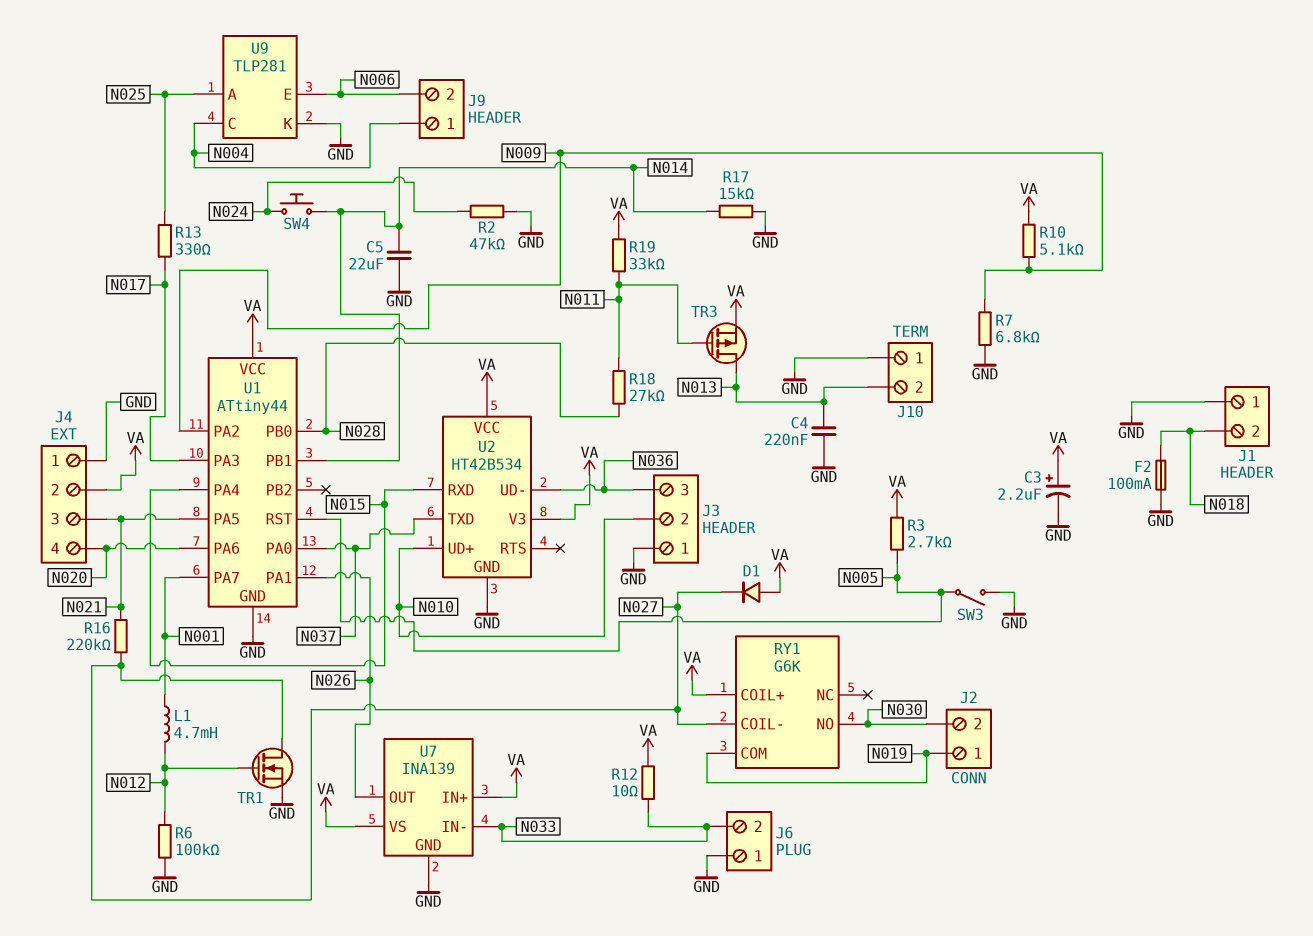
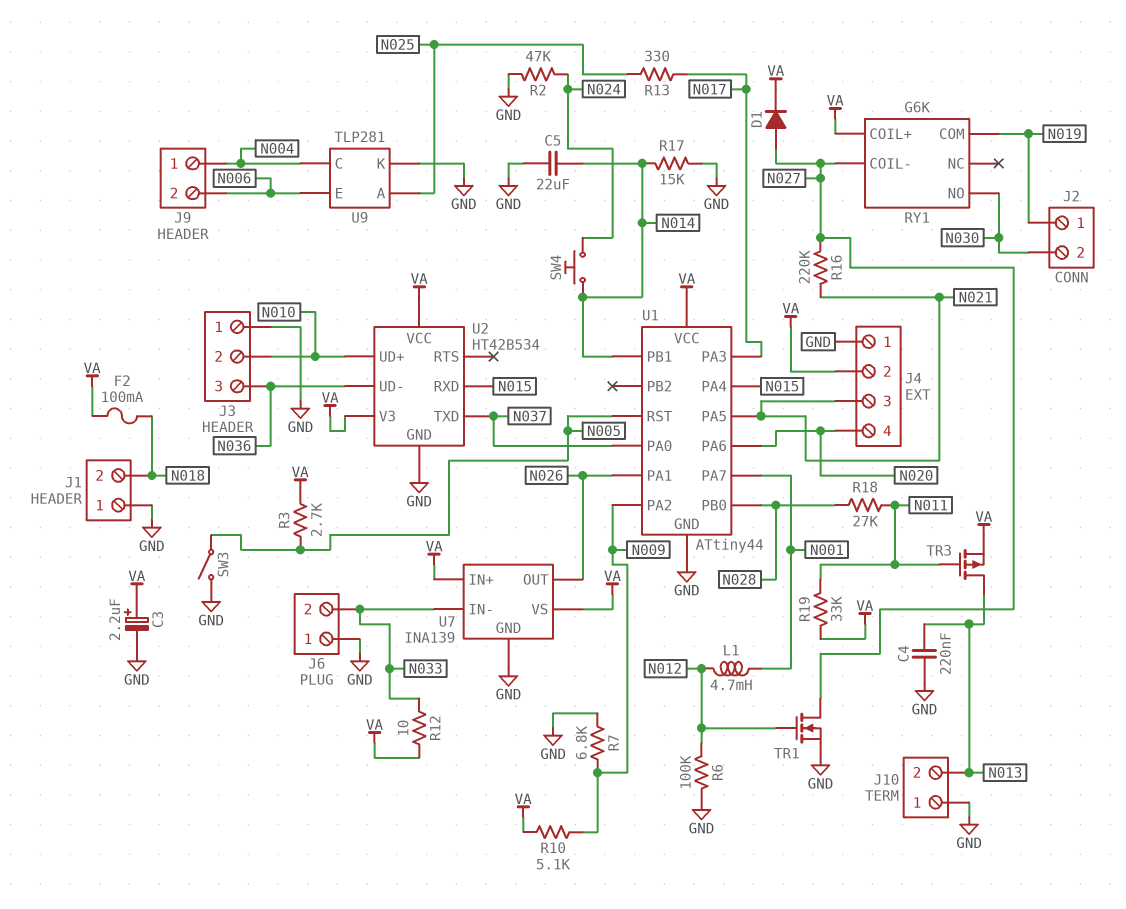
D1: diode (A VA, K N027) -> diode (A N027, K VA)
F2: 100mA (GND, N018) -> 100mA (N018, VA)

